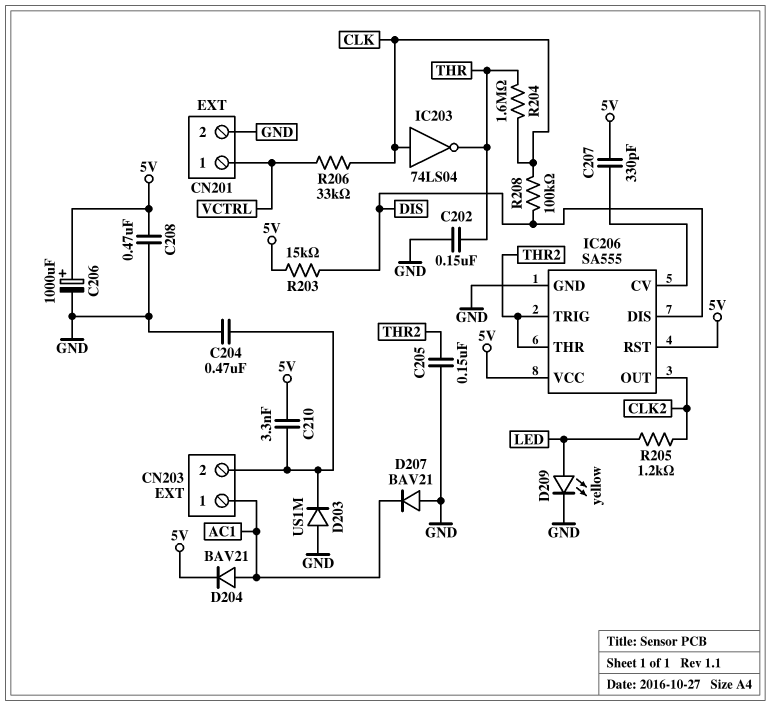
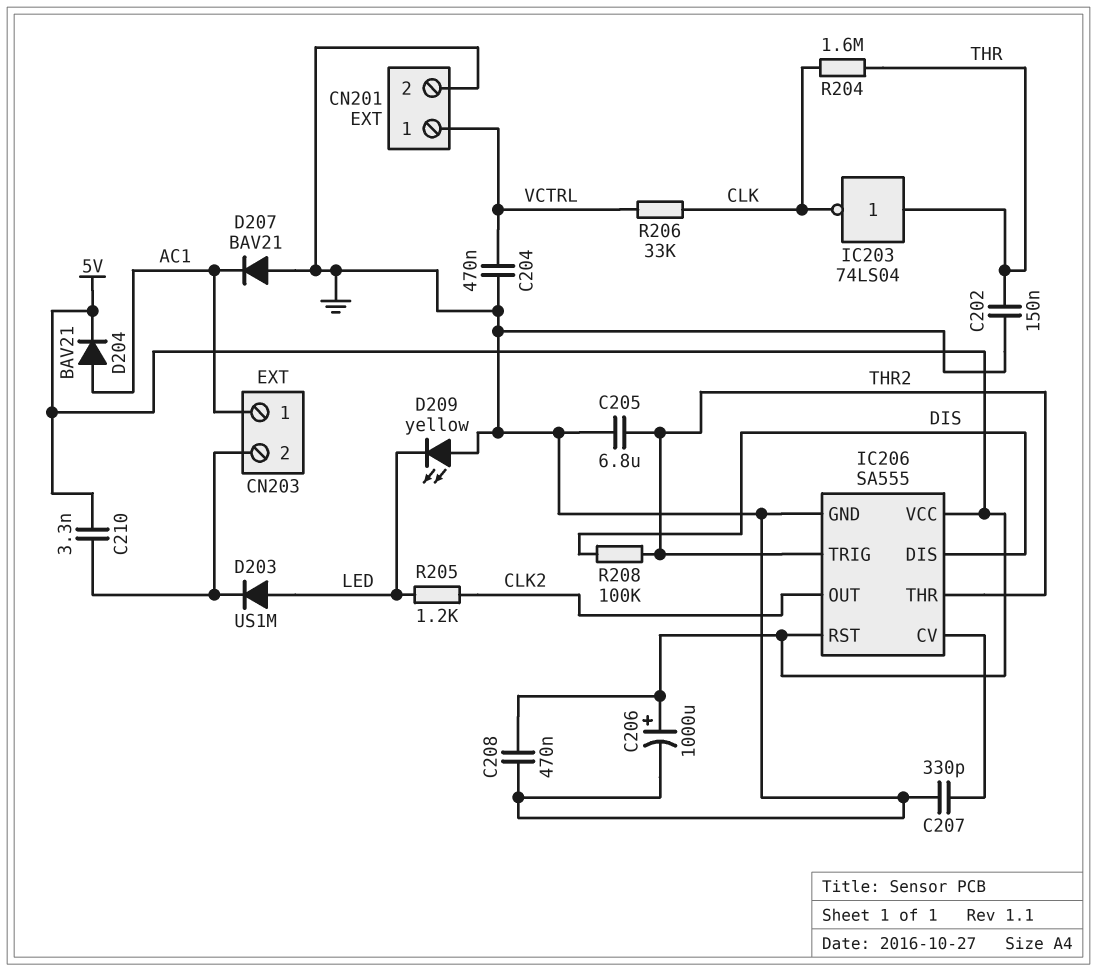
C204: 470nF (CN203/2, GND) -> 470nF (GND, VCTRL)
C205: 150nF (GND, THR2) -> 6.8uF (GND, THR2)
C207: 330pF (5V, IC206/CV) -> 330pF (GND, IC206/CV)
D203: diode US1M (A GND, K CN203/2) -> diode US1M (A LED, K CN203/2)
D209: LED yellow (A LED, K GND) -> LED yellow (A GND, K LED)
IC203: NOT 74LS04 (in CLK, out THR) -> NOT 74LS04 (in THR, out CLK)
R203: 15k (5V, DIS) -> none
R208: 100k (CLK, DIS) -> 100k (DIS, THR2)

